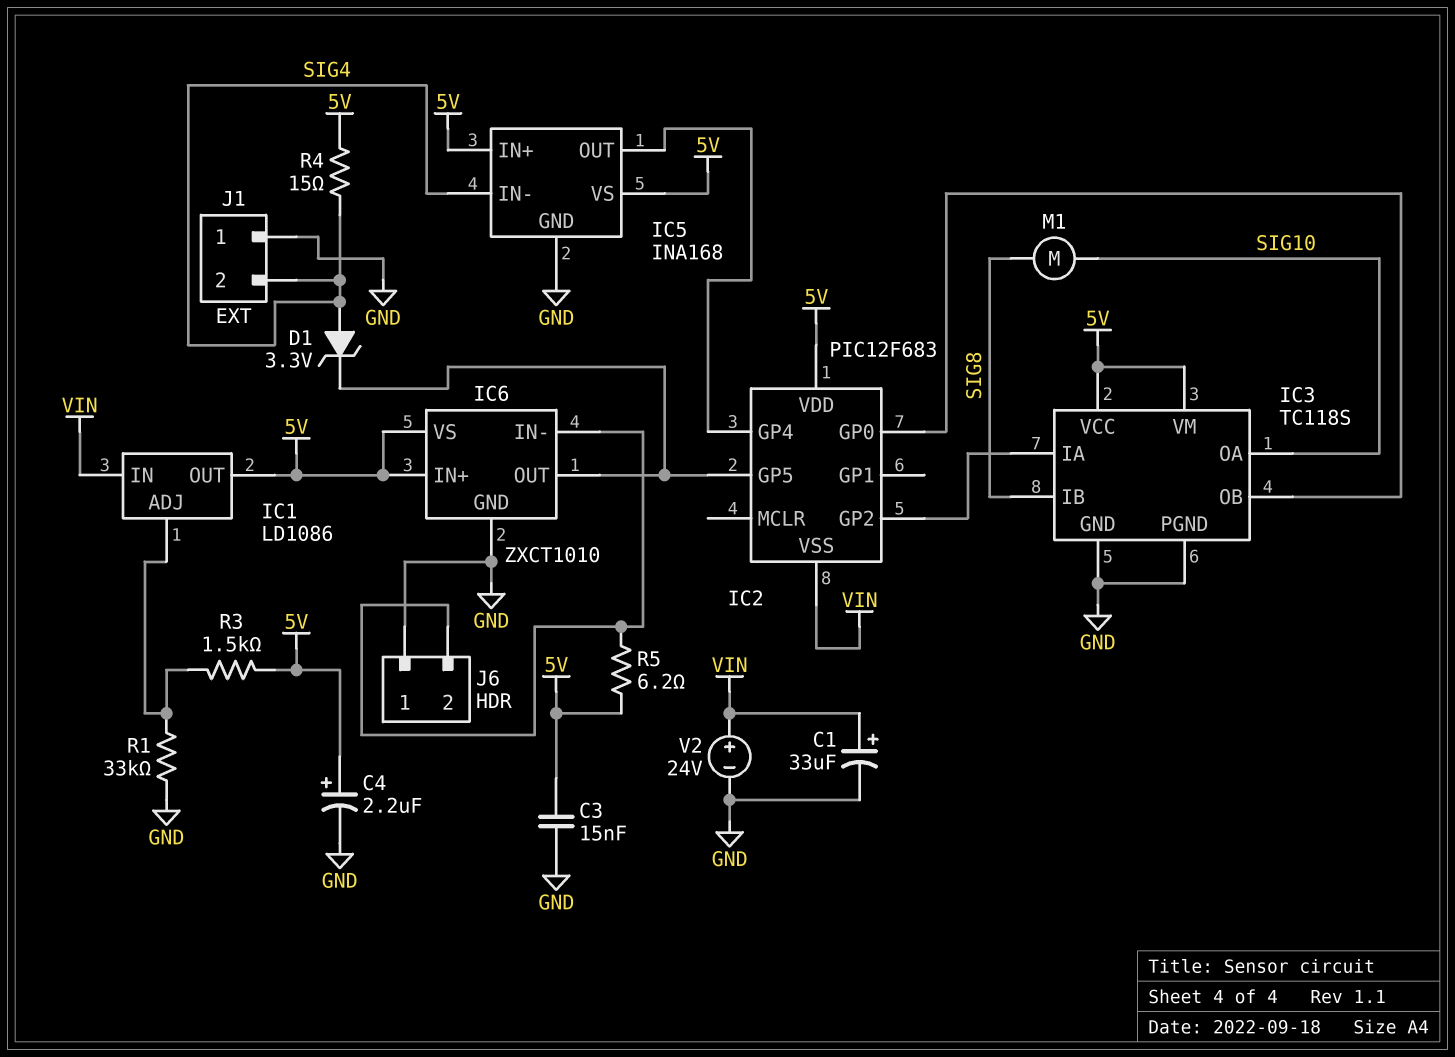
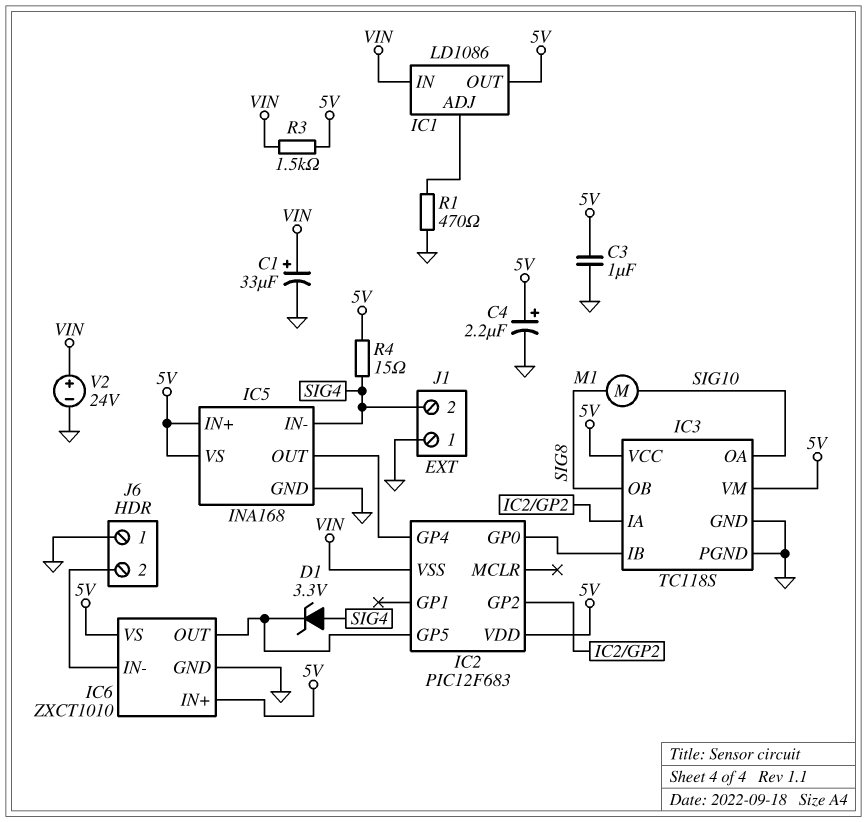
C3: 15nF (5V, GND) -> 1uF (5V, GND)
IC3 pin IB: SIG8 -> IC2/GP0
IC3 pin OB: IC2/GP0 -> SIG8
R1: 33k (GND, IC1/ADJ) -> 470 (GND, IC1/ADJ)
R3: 1.5k (5V, IC1/ADJ) -> 1.5k (5V, VIN)
R5: 6.2 (5V, IC6/IN-) -> none

